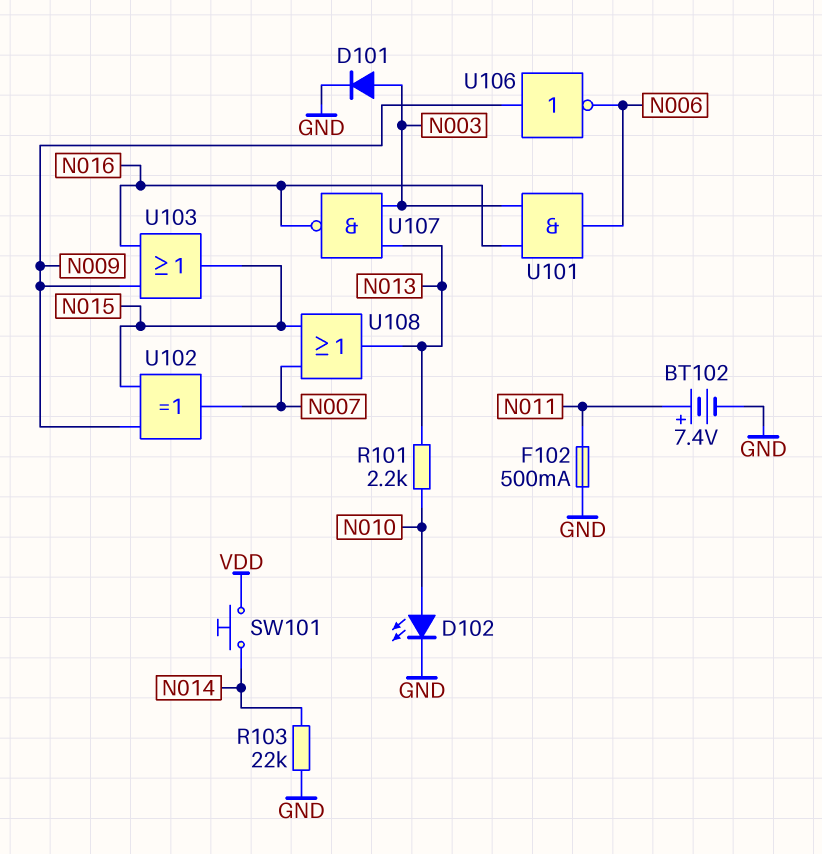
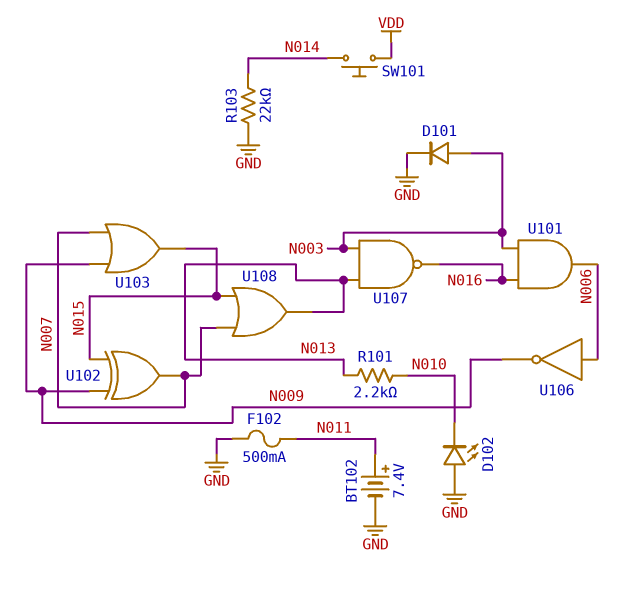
D102: LED (A N010, K GND) -> LED (A GND, K N010)
U103: OR (in N009, in N016, out N015) -> OR (in N007, in N009, out N015)
U106: NOT (in N009, out N006) -> NOT (in N006, out N009)

